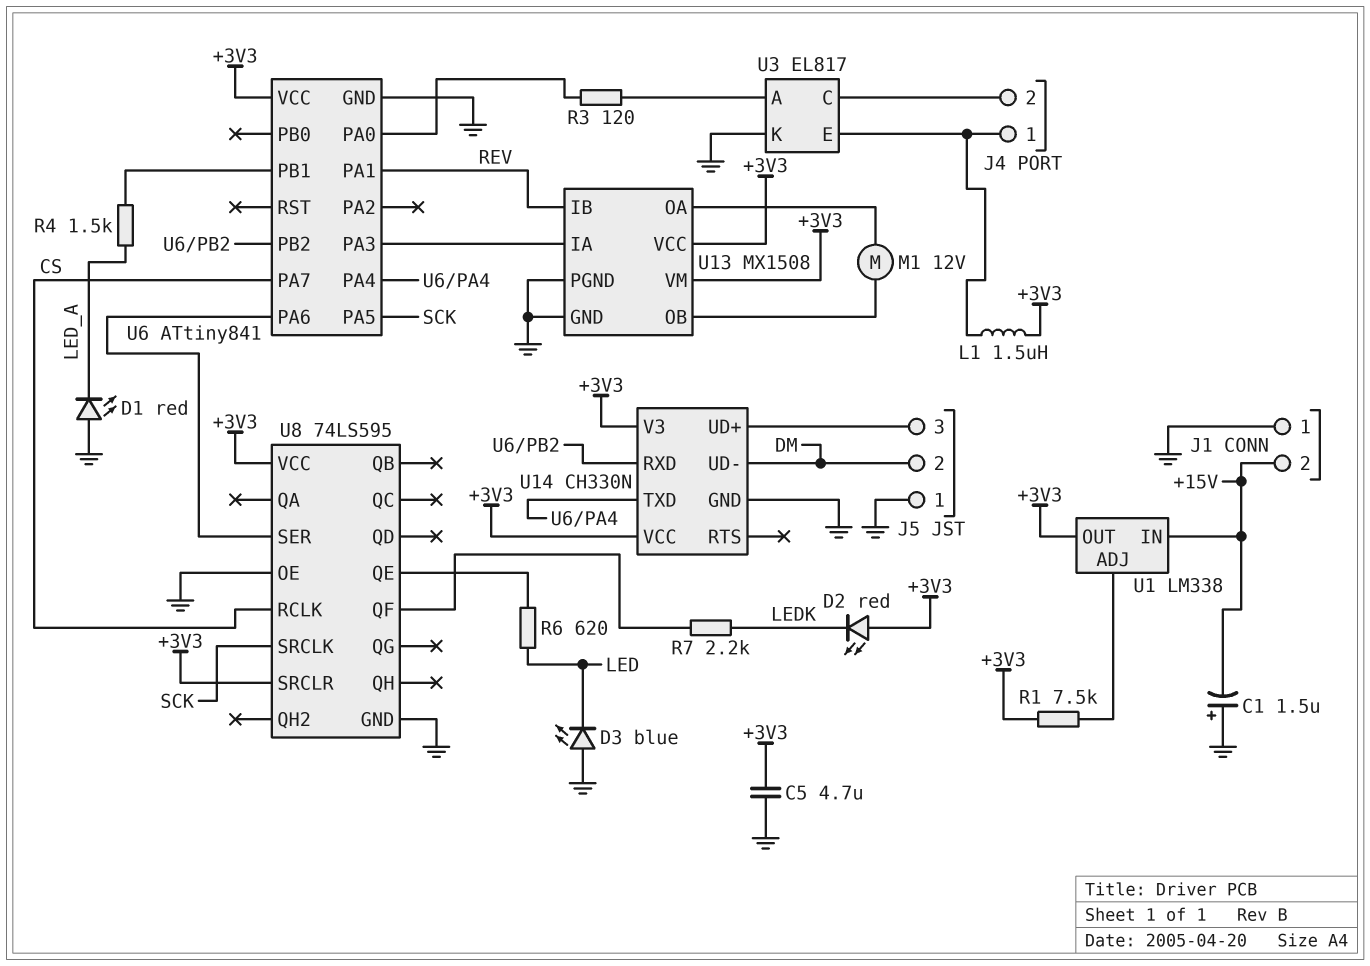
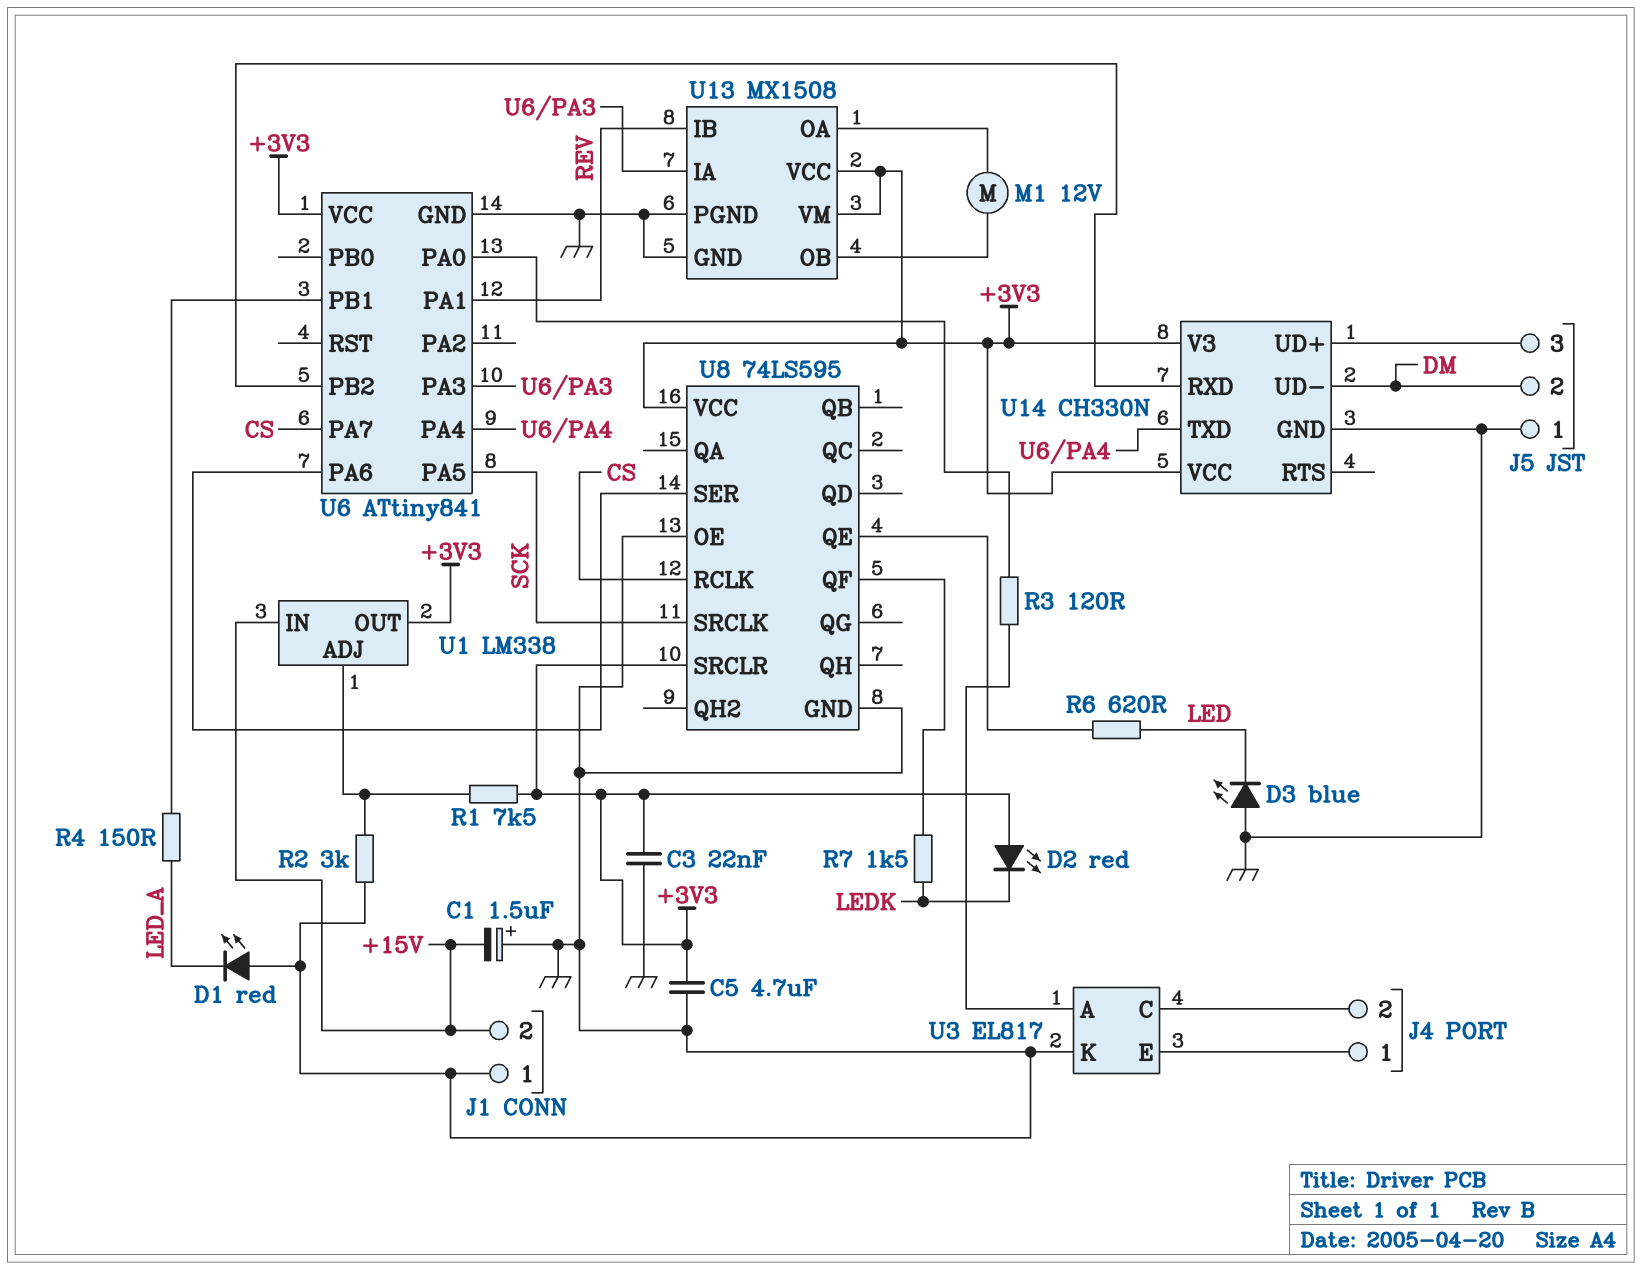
C3: none -> 22nF (+3V3, GND)
L1: 1.5uH (+3V3, J4/1) -> none
R2: none -> 3k (GND, U1/ADJ)
R4: 1.5k (LED_A, U6/PB1) -> 150 (LED_A, U6/PB1)
R7: 2.2k (LEDK, U8/QF) -> 1.5k (LEDK, U8/QF)

